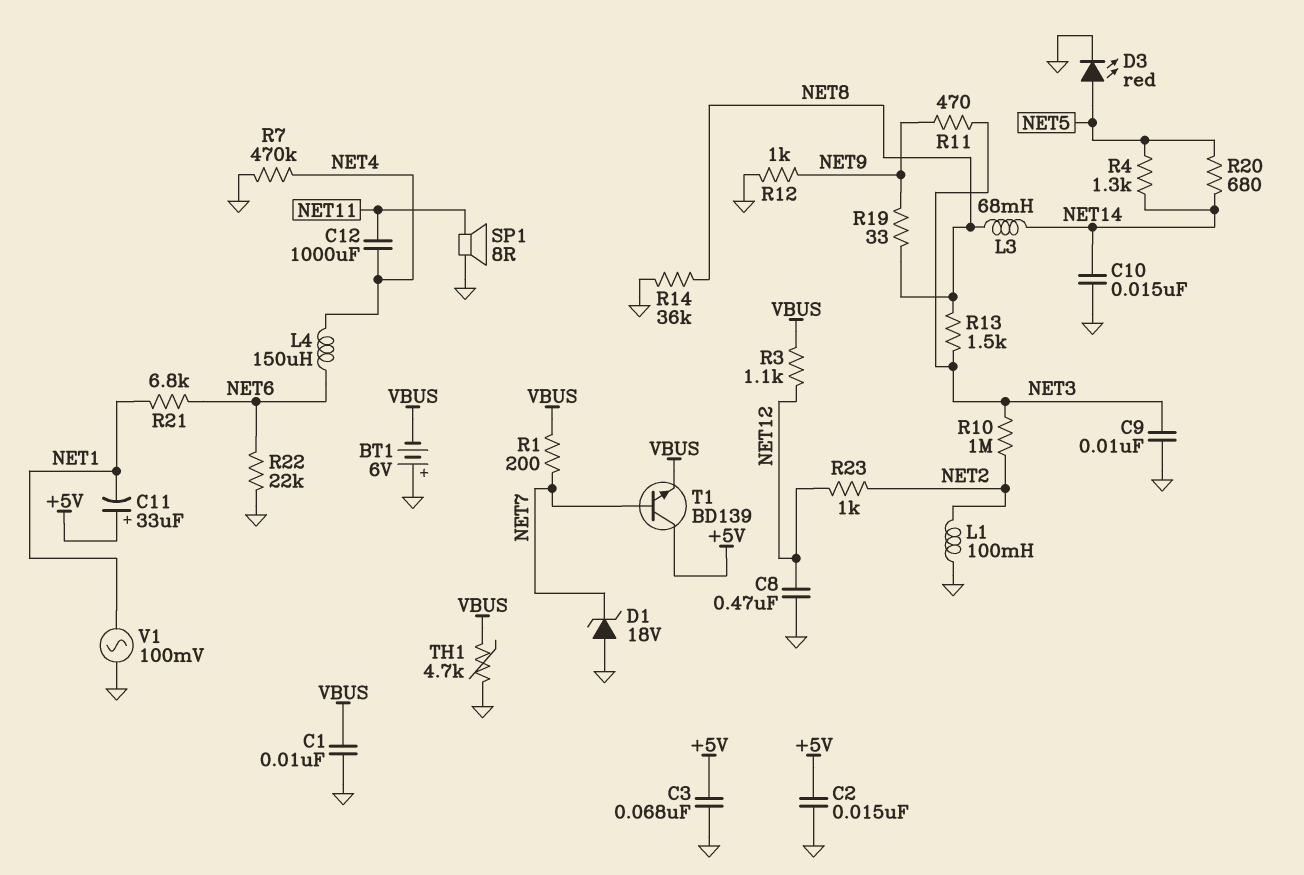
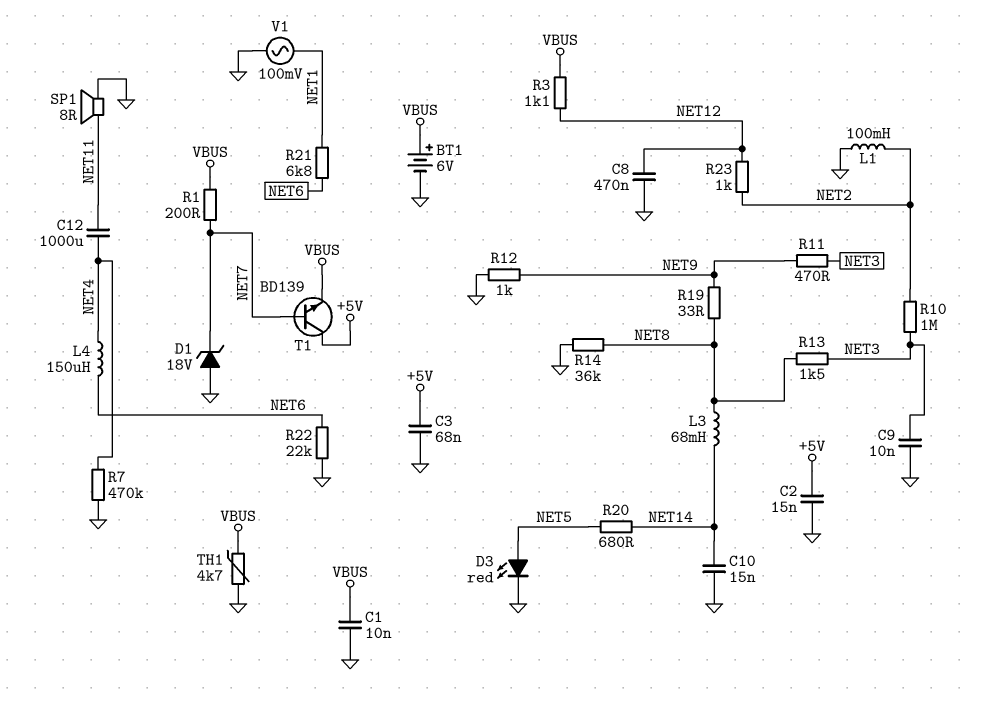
BT1: 6V (plus GND, minus VBUS) -> 6V (plus VBUS, minus GND)
C11: 33uF (plus +5V, minus NET1) -> none
R4: 1.3k (NET5, NET14) -> none

